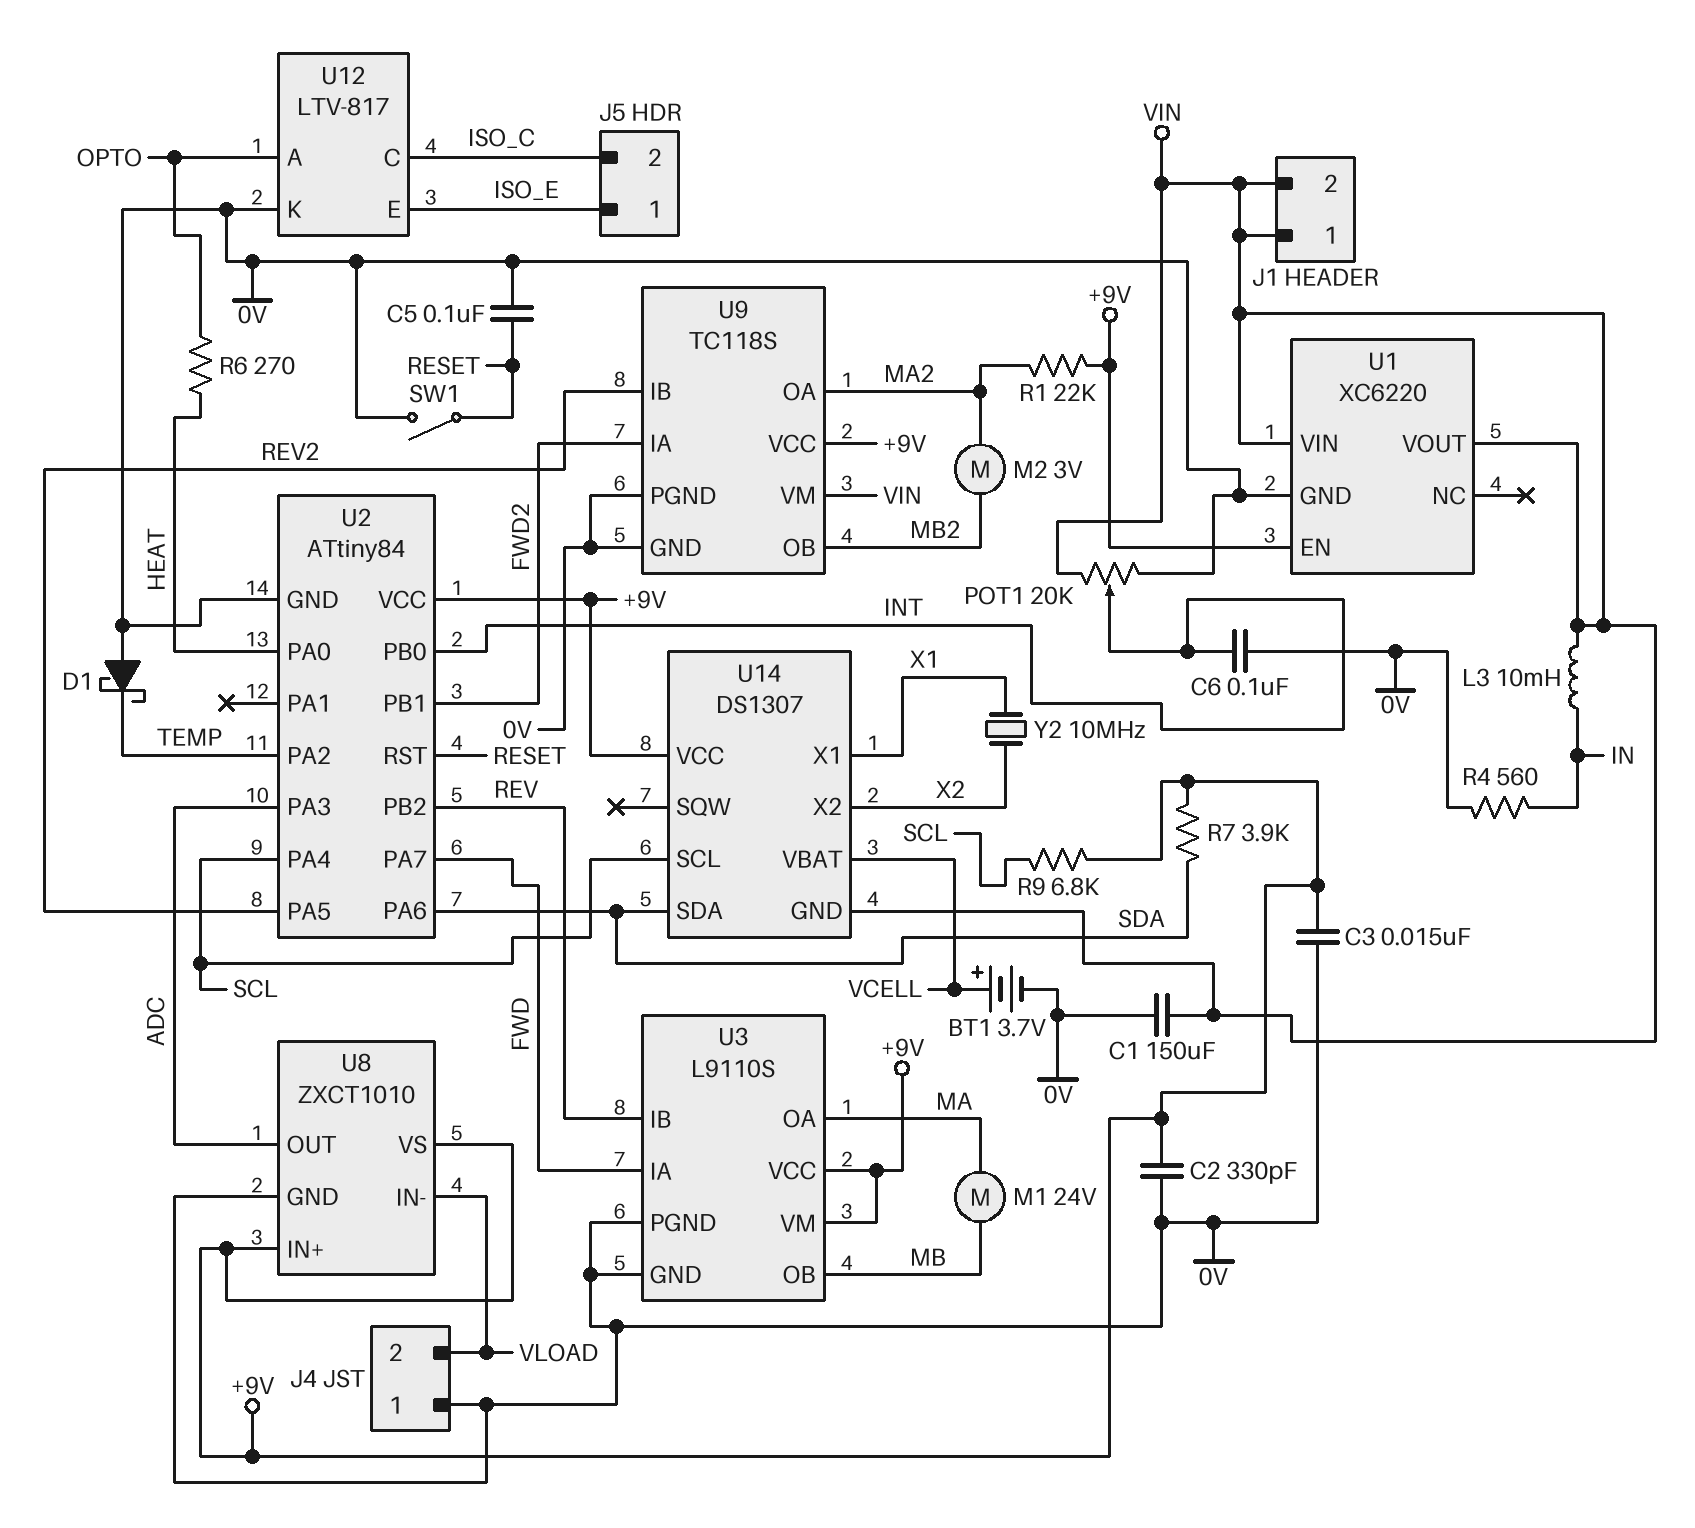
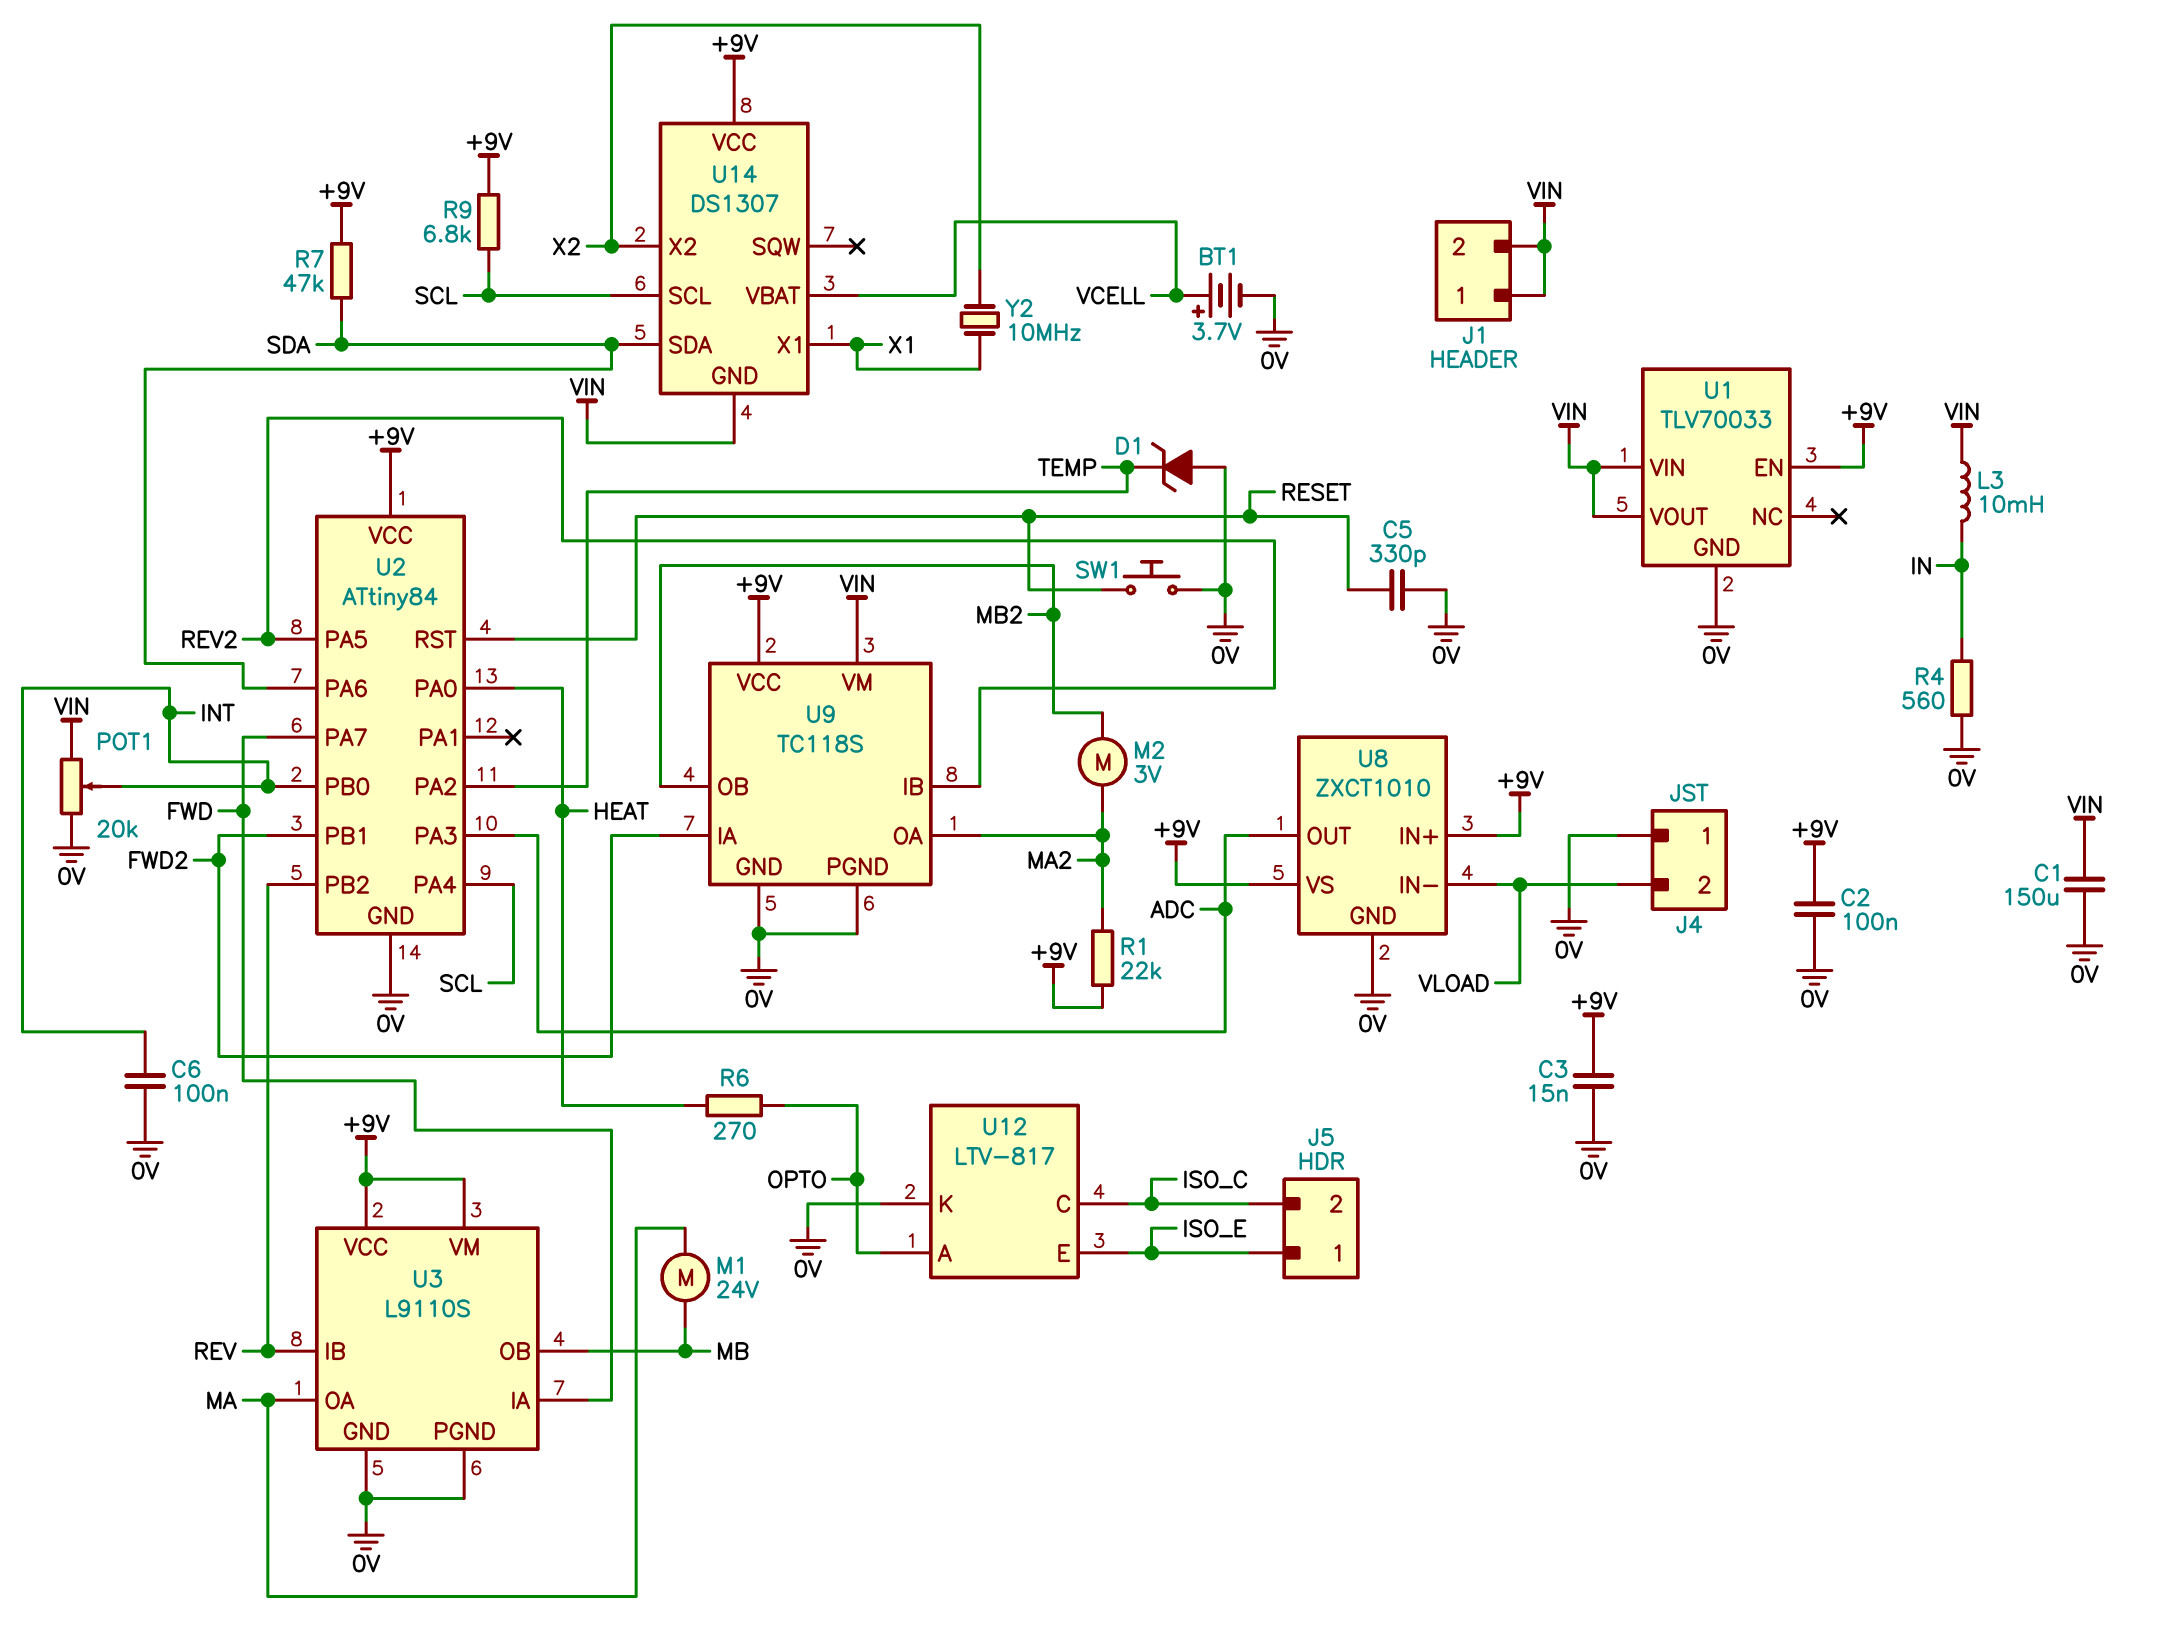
C2: 330pF (+9V, 0V) -> 100nF (+9V, 0V)
C5: 100nF (0V, RESET) -> 330pF (0V, RESET)
D1: schottky (A 0V, K TEMP) -> zener (A 0V, K TEMP)
R7: 3.9k (+9V, SDA) -> 47k (+9V, SDA)
SW1: switch (0V, RESET) -> button (0V, RESET)
U1: XC6220 -> TLV70033

